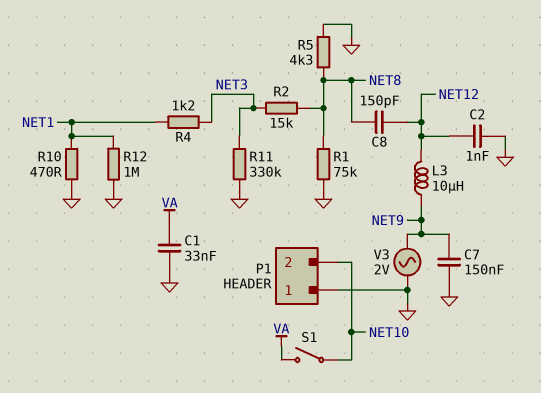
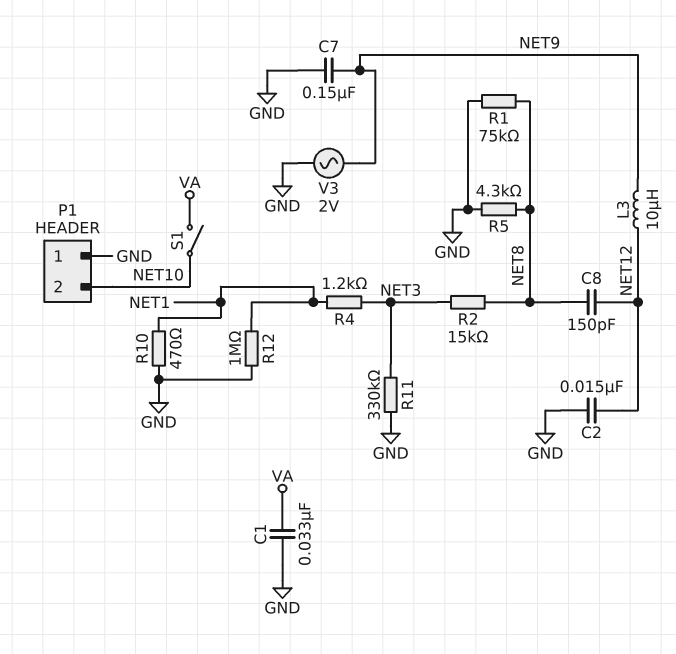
C2: 1nF (GND, NET12) -> 15nF (GND, NET12)

